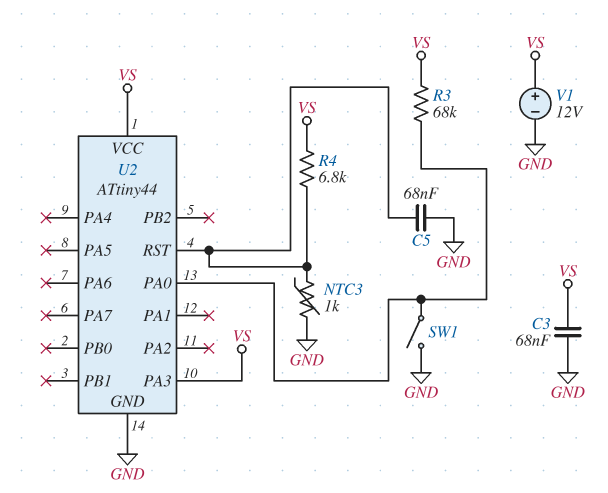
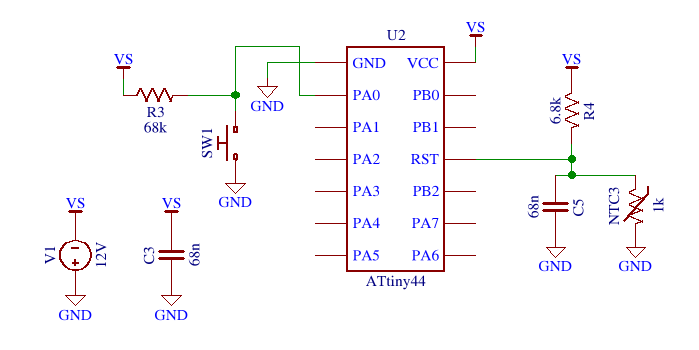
SW1: switch (GND, U2/PA0) -> button (GND, U2/PA0)
U2 pin PA3: VS -> none
V1: 12V (plus VS, minus GND) -> 12V (plus GND, minus VS)

